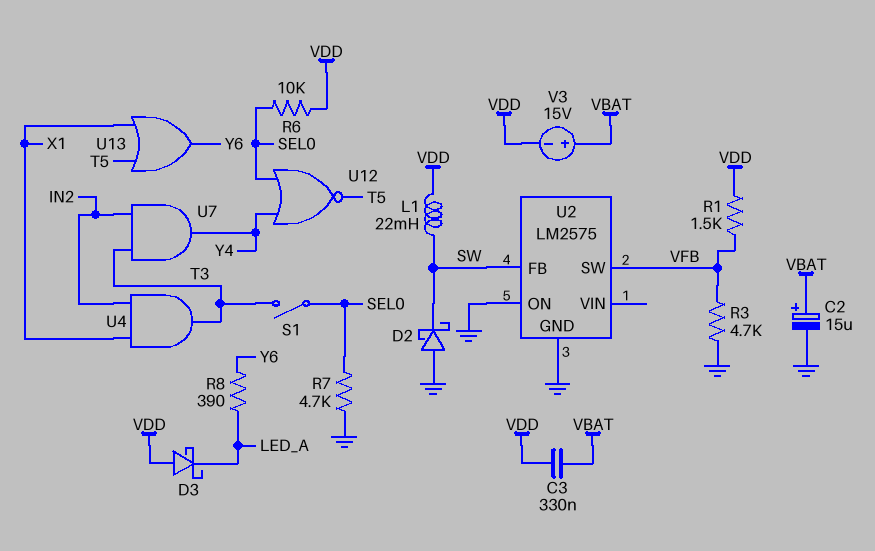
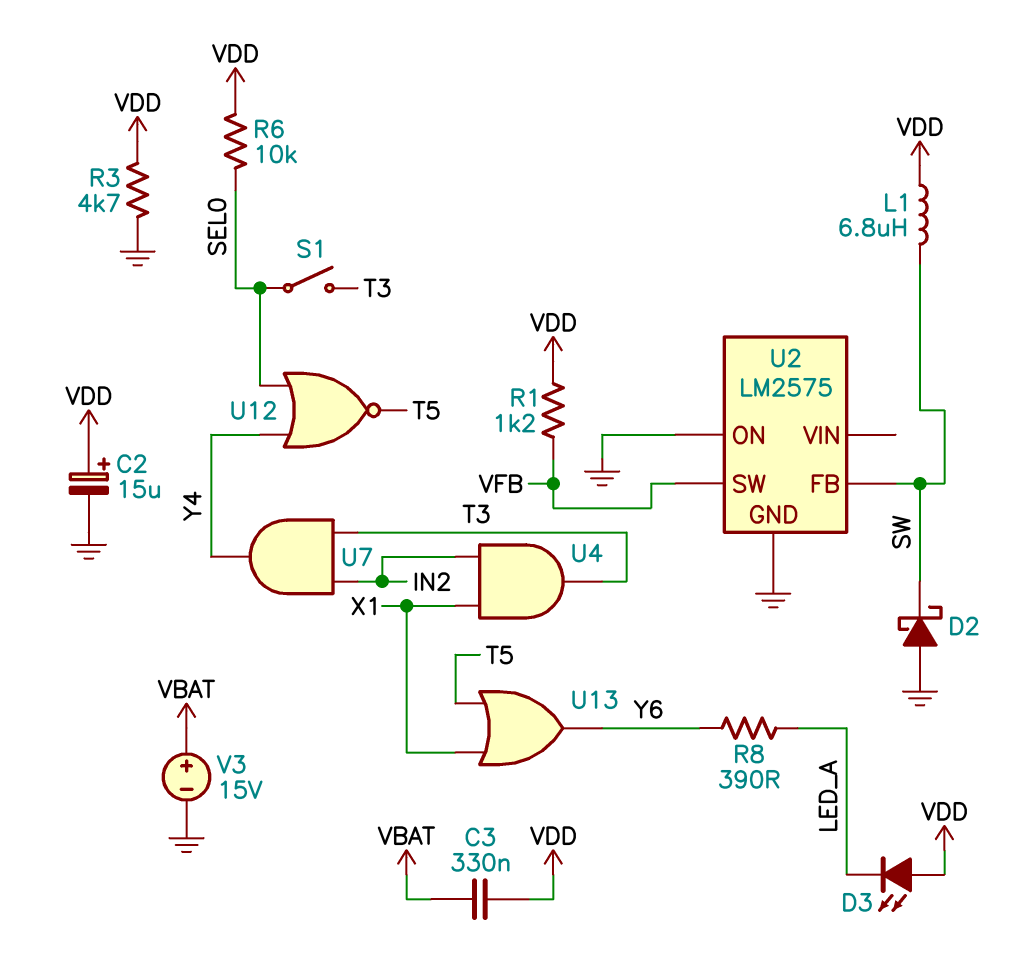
C2: 15uF (plus VBAT, minus GND) -> 15uF (plus VDD, minus GND)
D3: schottky (A VDD, K LED_A) -> LED (A VDD, K LED_A)
L1: 22mH (SW, VDD) -> 6.8uH (SW, VDD)
R1: 1.5k (VDD, VFB) -> 1.2k (VDD, VFB)
R3: 4.7k (GND, VFB) -> 4.7k (GND, VDD)
R7: 4.7k (GND, SEL0) -> none
V3: 15V (plus VBAT, minus VDD) -> 15V (plus VBAT, minus GND)

